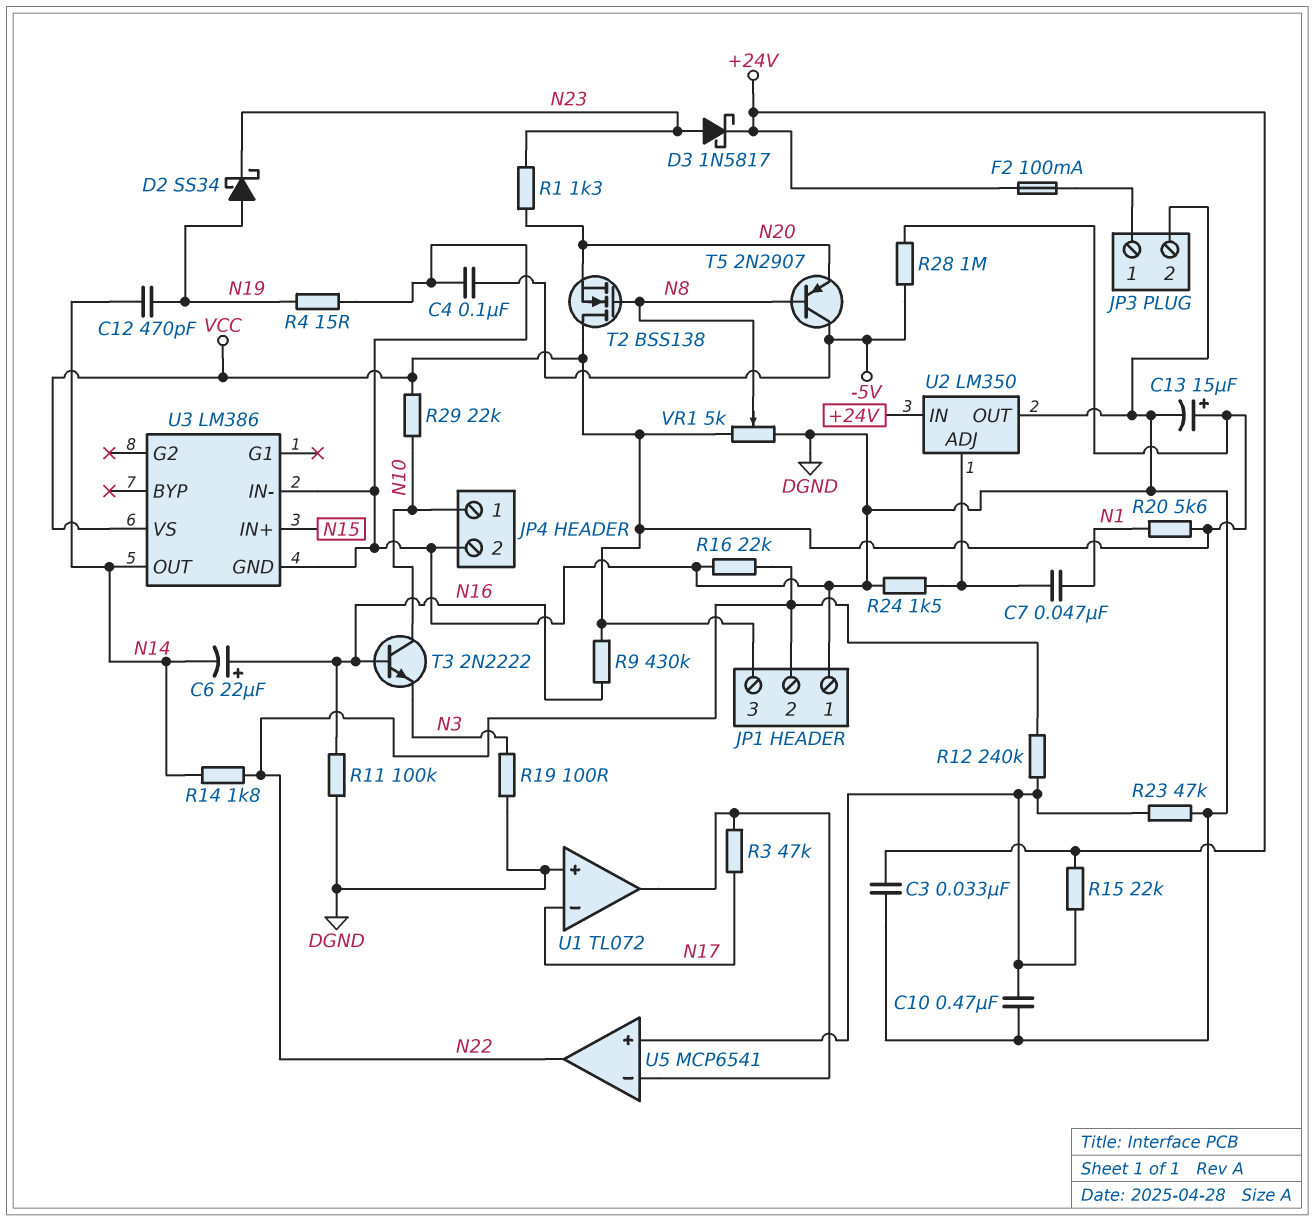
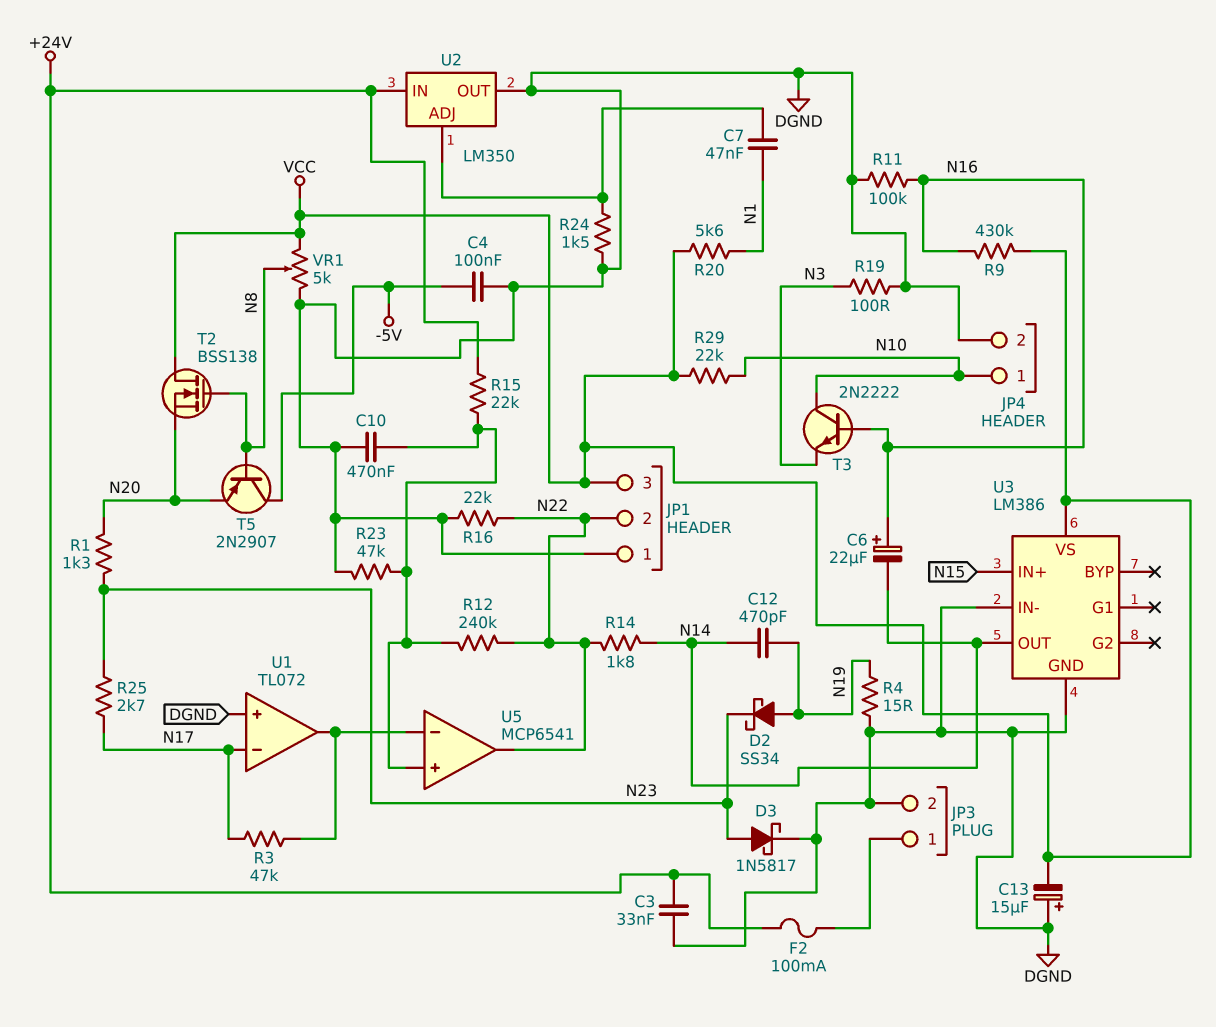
C13: 15uF (plus VCC, minus DGND) -> 15uF (plus DGND, minus VCC)
D3: schottky 1N5817 (A N23, K +24V) -> schottky 1N5817 (A N23, K DGND)
R25: none -> 2.7k (N17, N23)
R28: 1M (-5V, VCC) -> none

